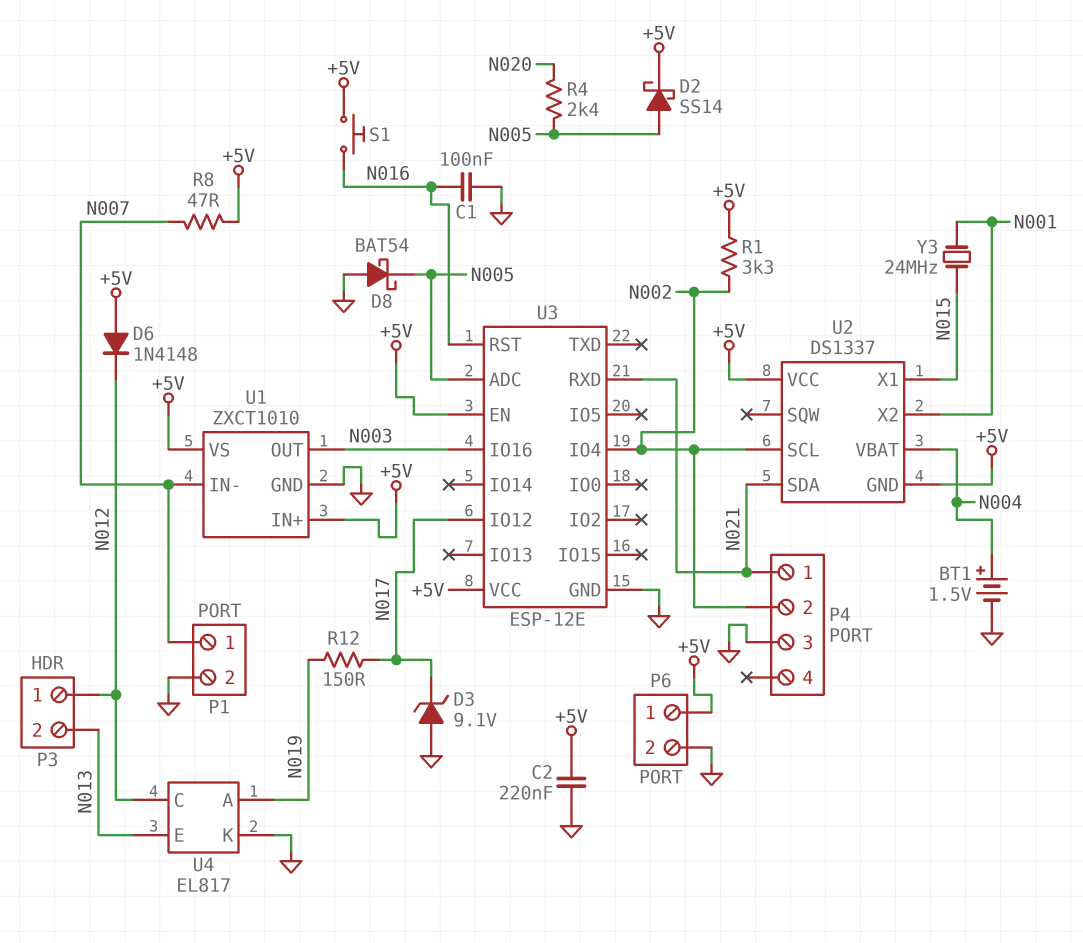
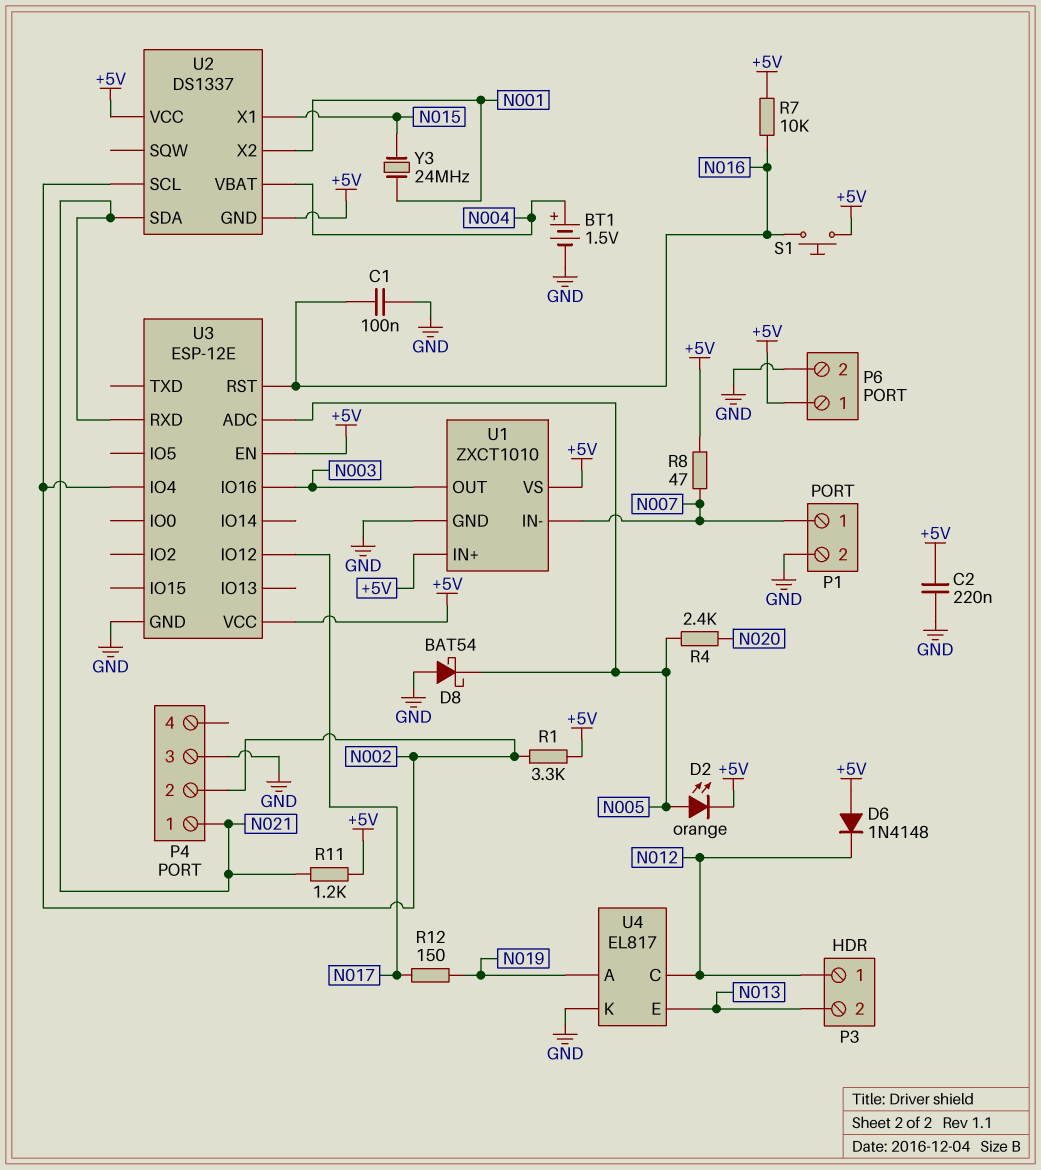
D2: schottky SS14 (A N005, K +5V) -> LED orange (A N005, K +5V)
D3: zener 9.1V (A GND, K N017) -> none
R7: none -> 10k (+5V, N016)
R11: none -> 1.2k (+5V, N021)

